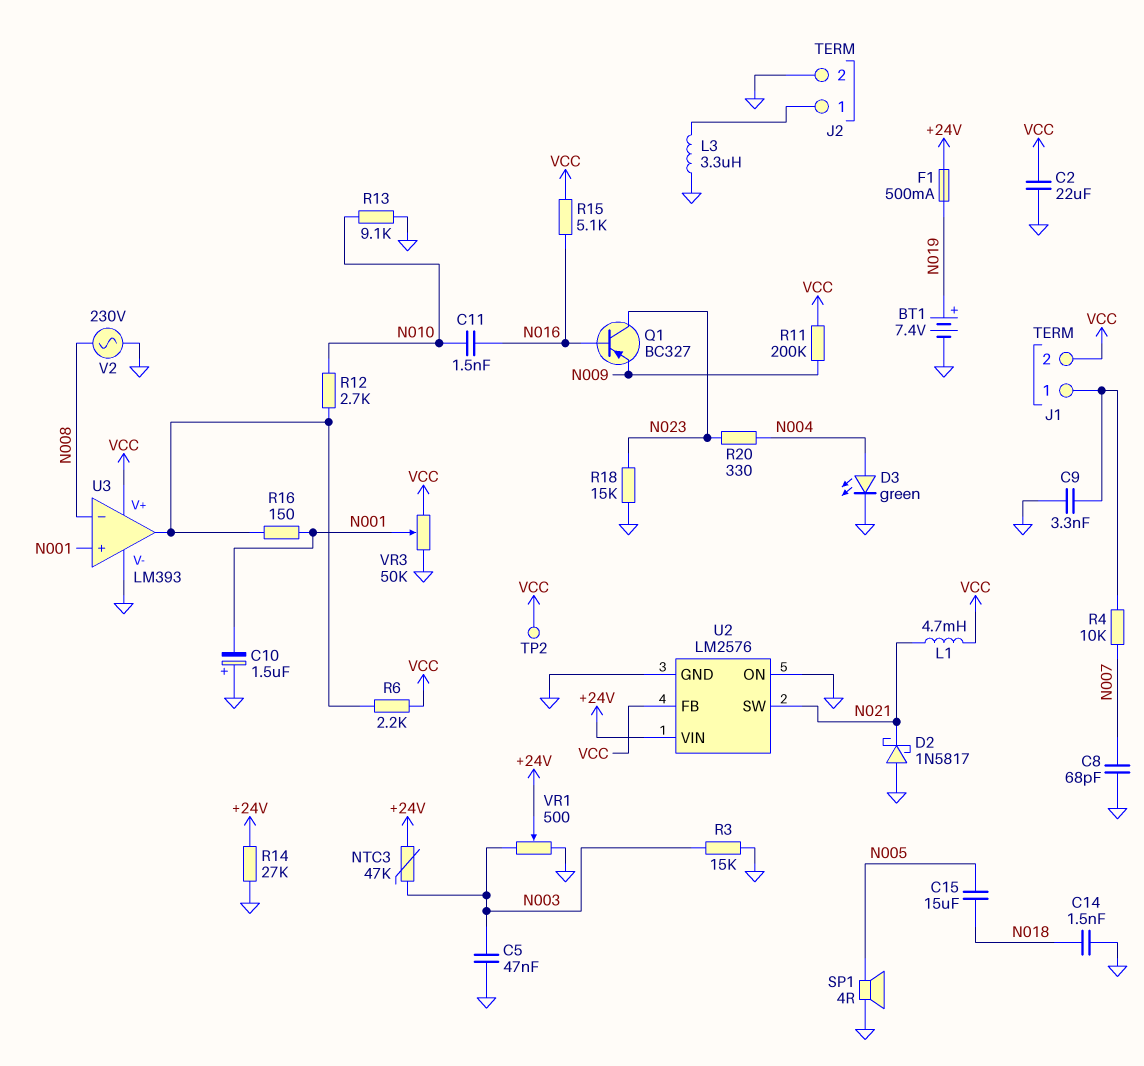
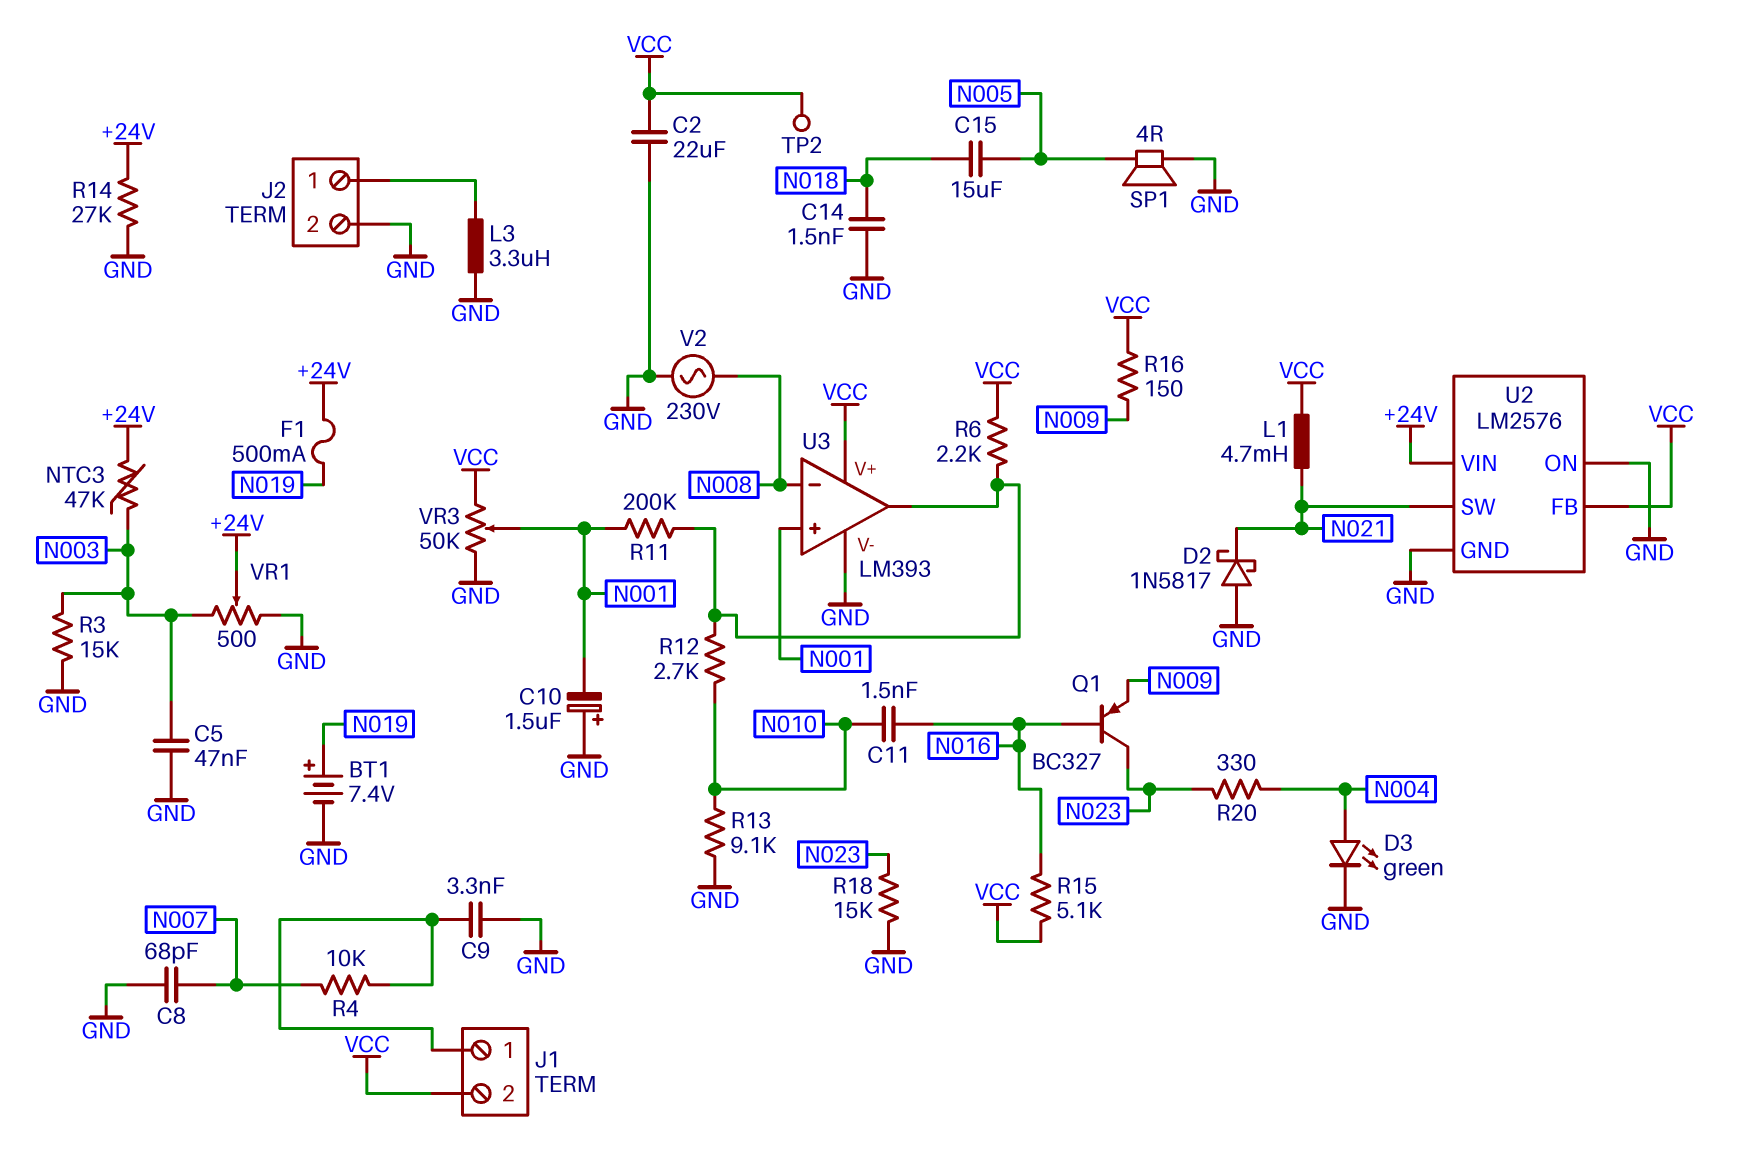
R11: 200k (N009, VCC) -> 200k (N001, U3/out)
R16: 150 (N001, U3/out) -> 150 (N009, VCC)

